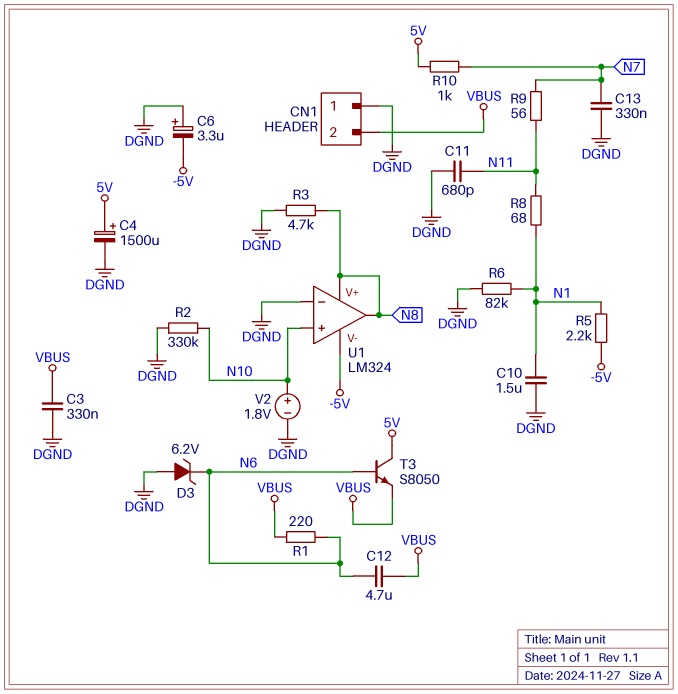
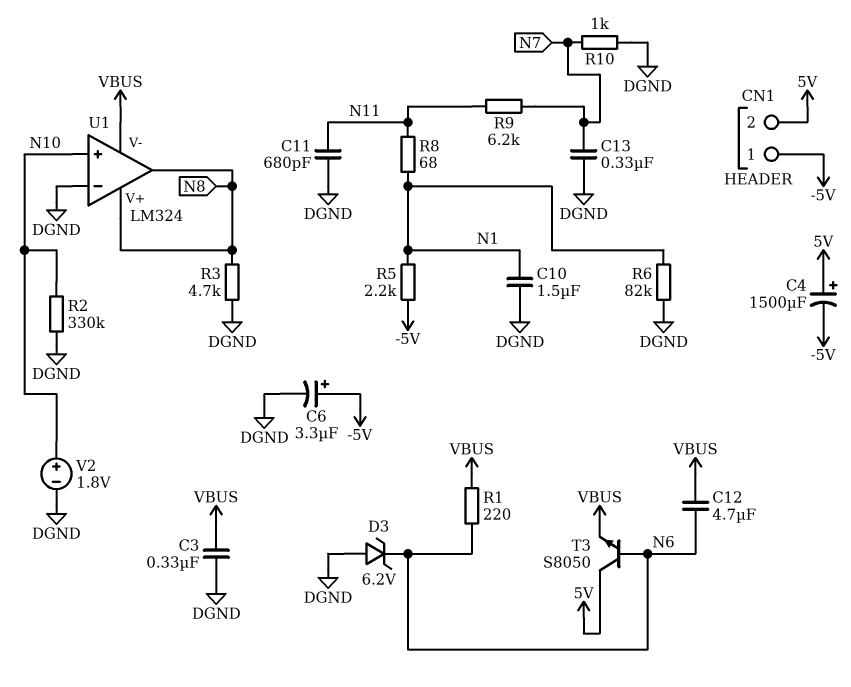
C4: 1500uF (plus 5V, minus DGND) -> 1500uF (plus 5V, minus -5V)
C6: 3.3uF (plus DGND, minus -5V) -> 3.3uF (plus -5V, minus DGND)
CN1 pin 1: DGND -> -5V
CN1 pin 2: VBUS -> 5V
R9: 56 (N7, N11) -> 6.2k (N7, N11)
R10: 1k (5V, N7) -> 1k (DGND, N7)
U1 pin V-: -5V -> VBUS

